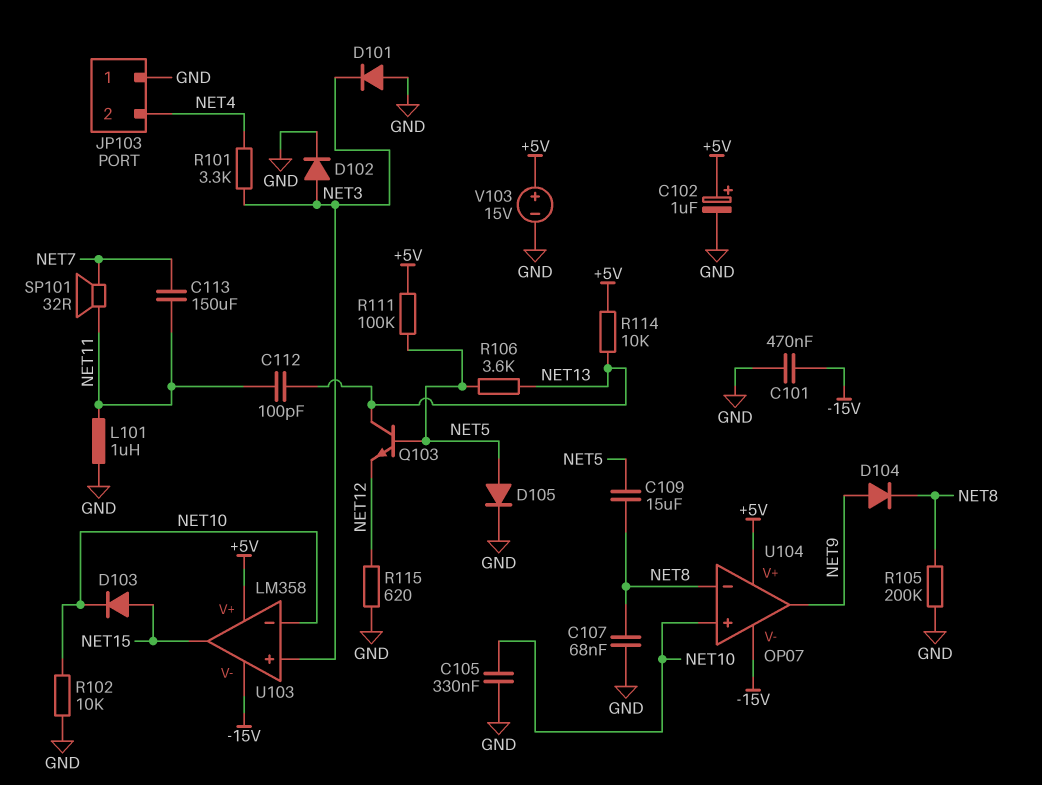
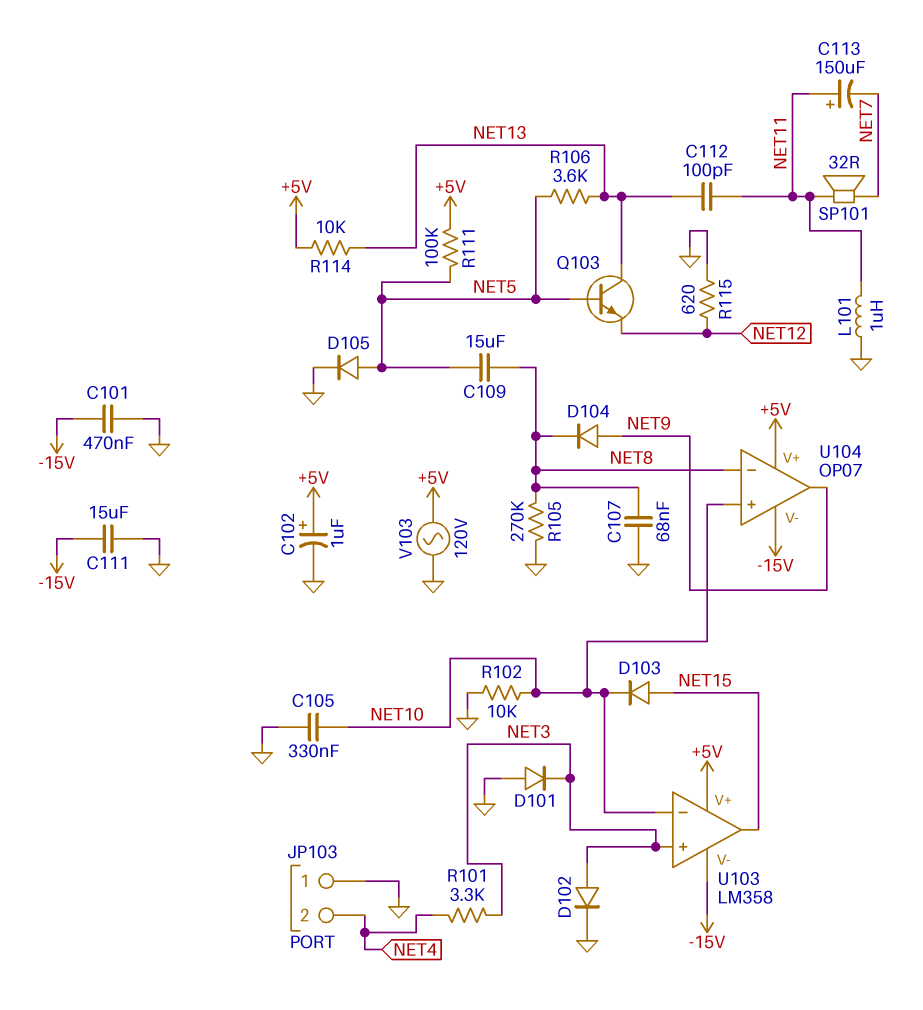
C111: none -> 15uF (-15V, GND)
C113: 150uF (NET7, NET11) -> 150uF (plus NET11, minus NET7)
R105: 200k (GND, NET8) -> 270k (GND, NET8)
V103: 15V (plus +5V, minus GND) -> AC 120V (+5V, GND)

